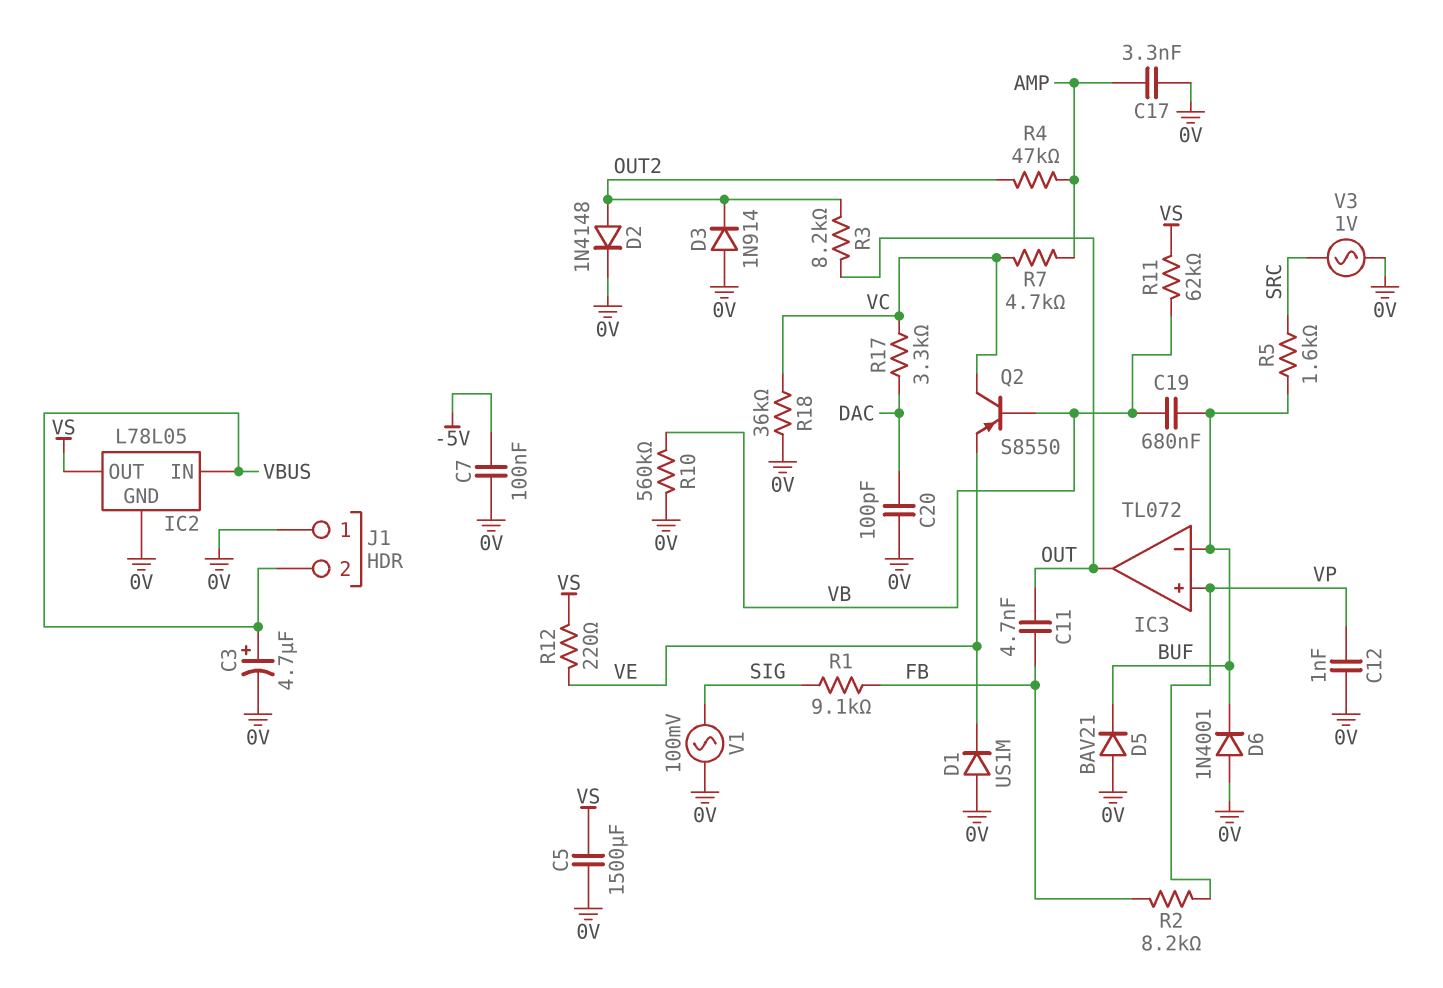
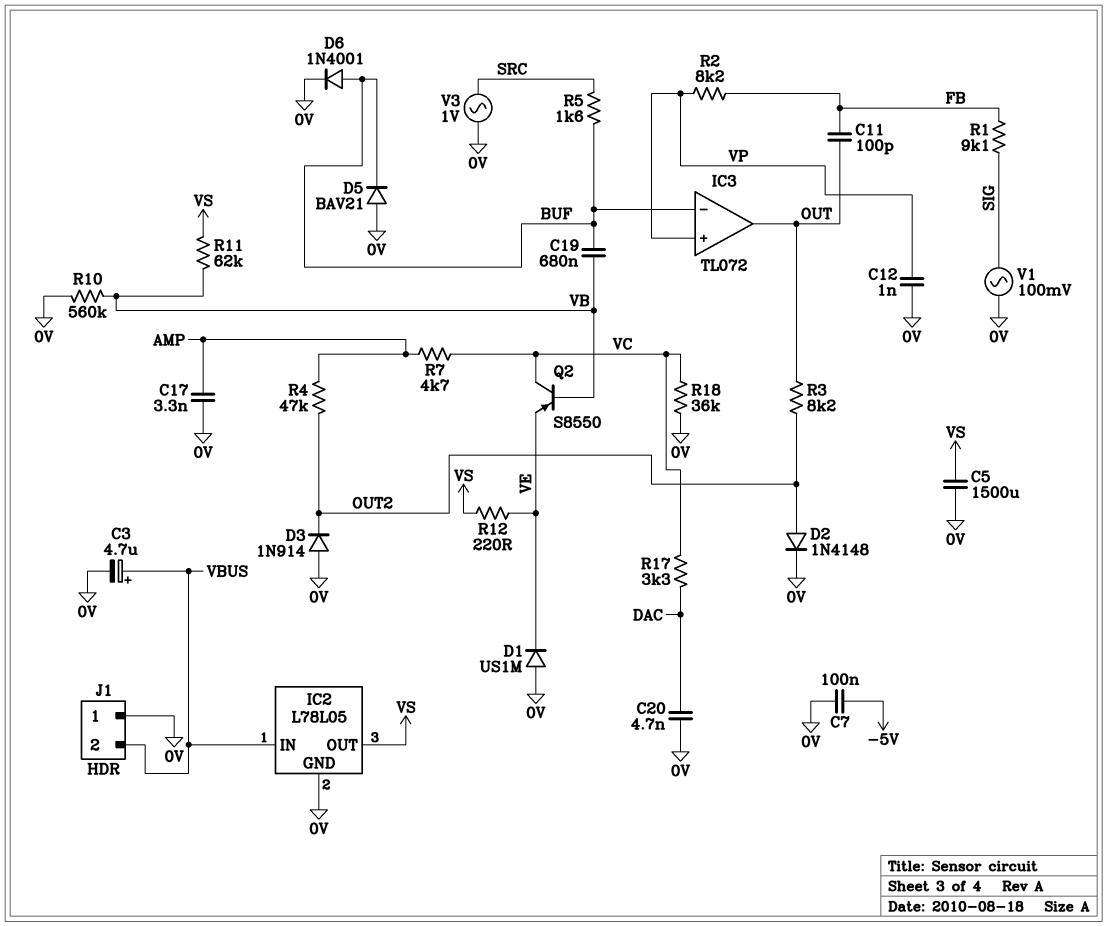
C11: 4.7nF (FB, OUT) -> 100pF (FB, OUT)
C20: 100pF (0V, DAC) -> 4.7nF (0V, DAC)
D6: diode 1N4001 (A 0V, K BUF) -> diode 1N4001 (A BUF, K 0V)

